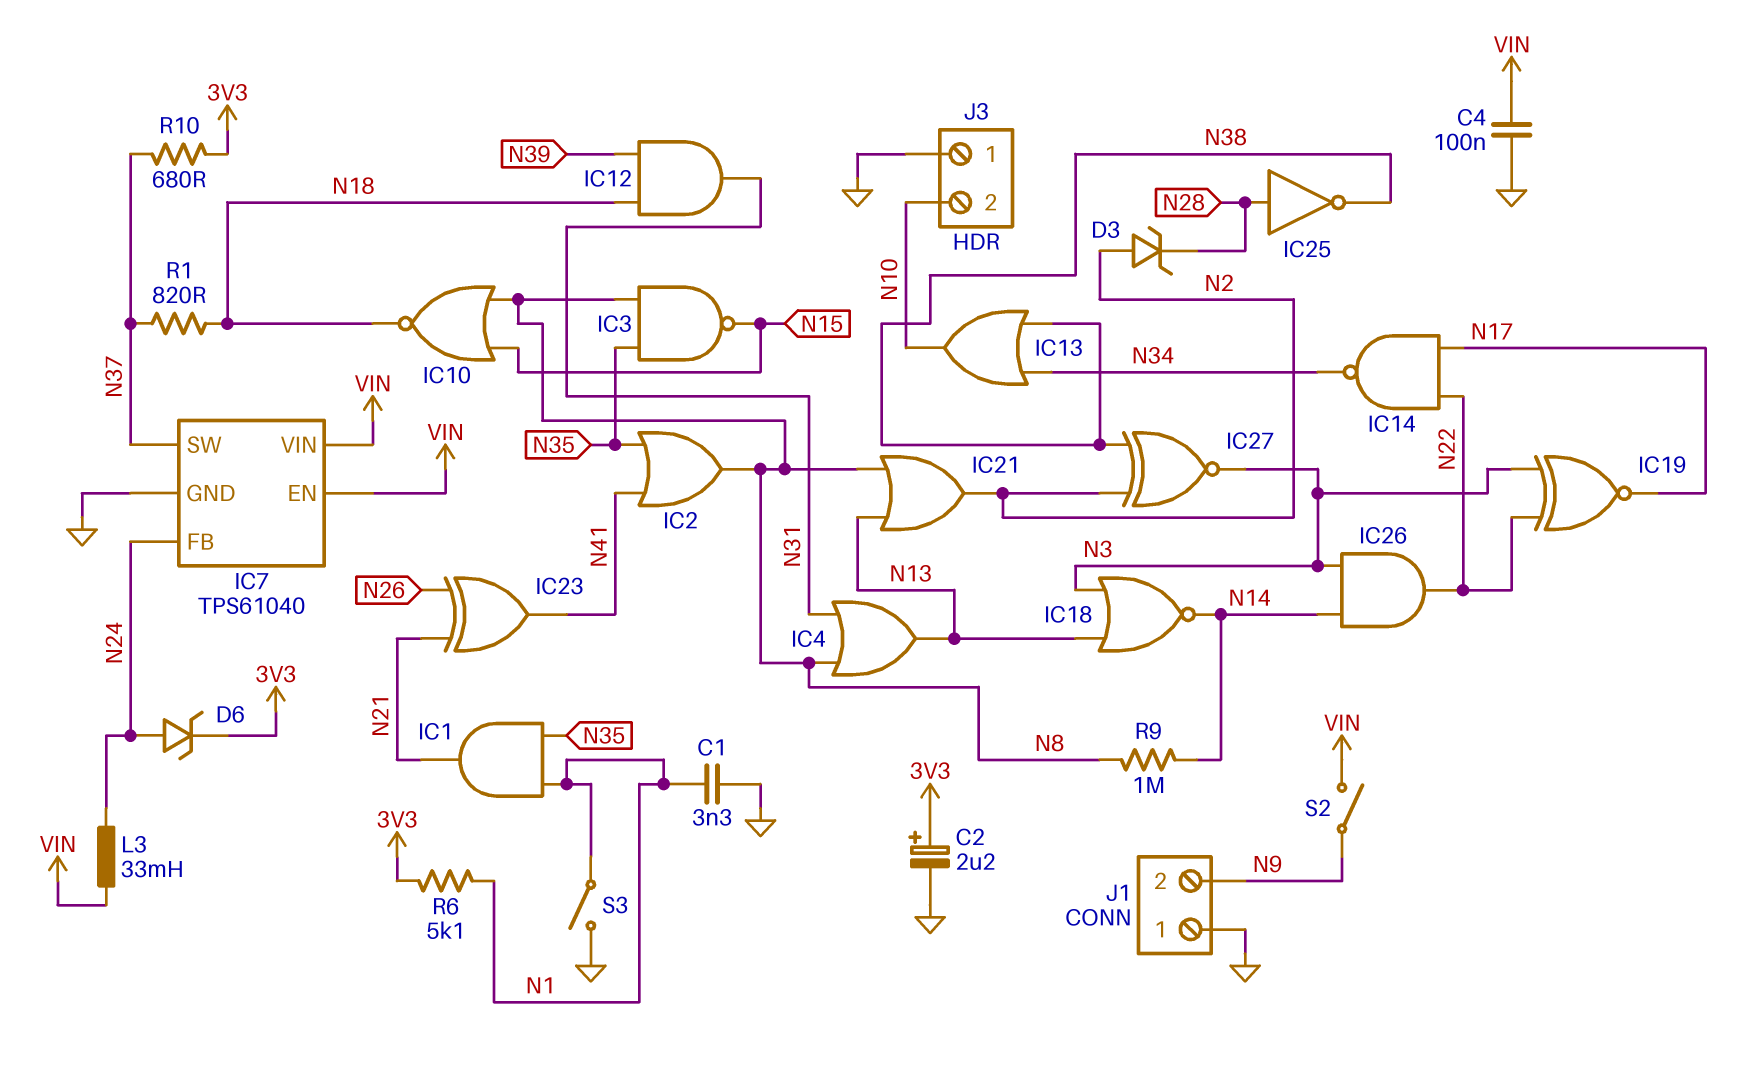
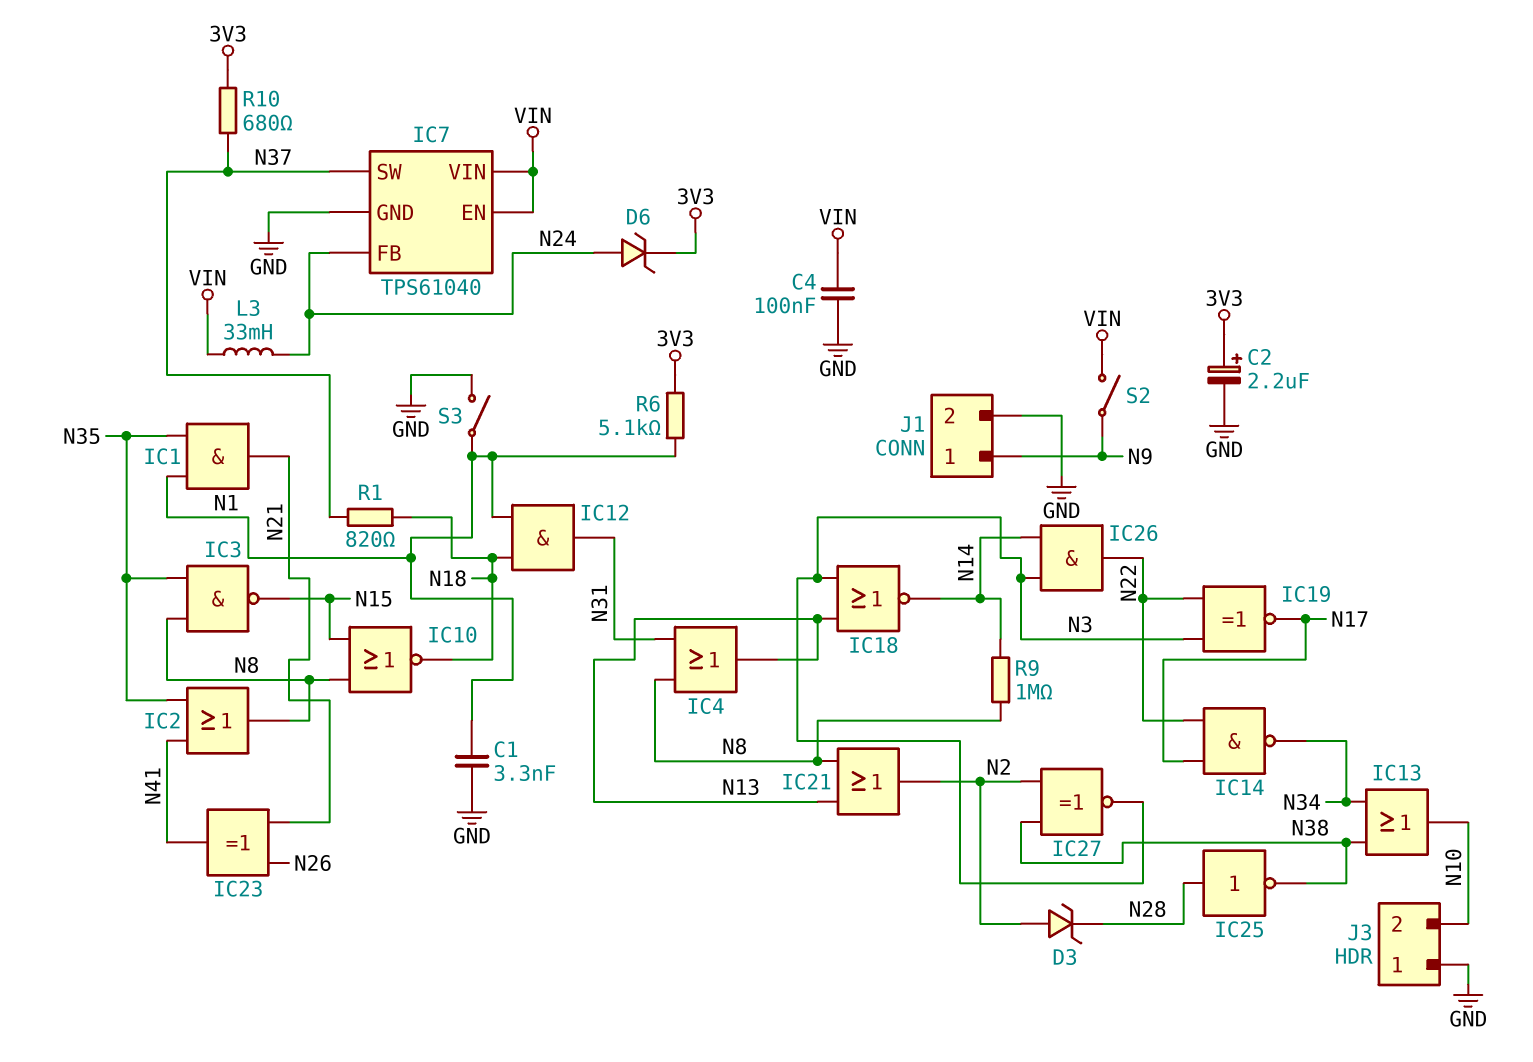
IC12: AND (in N18, in N39, out N31) -> AND (in N1, in N18, out N31)
J1 pin 1: GND -> N9
J1 pin 2: N9 -> GND

